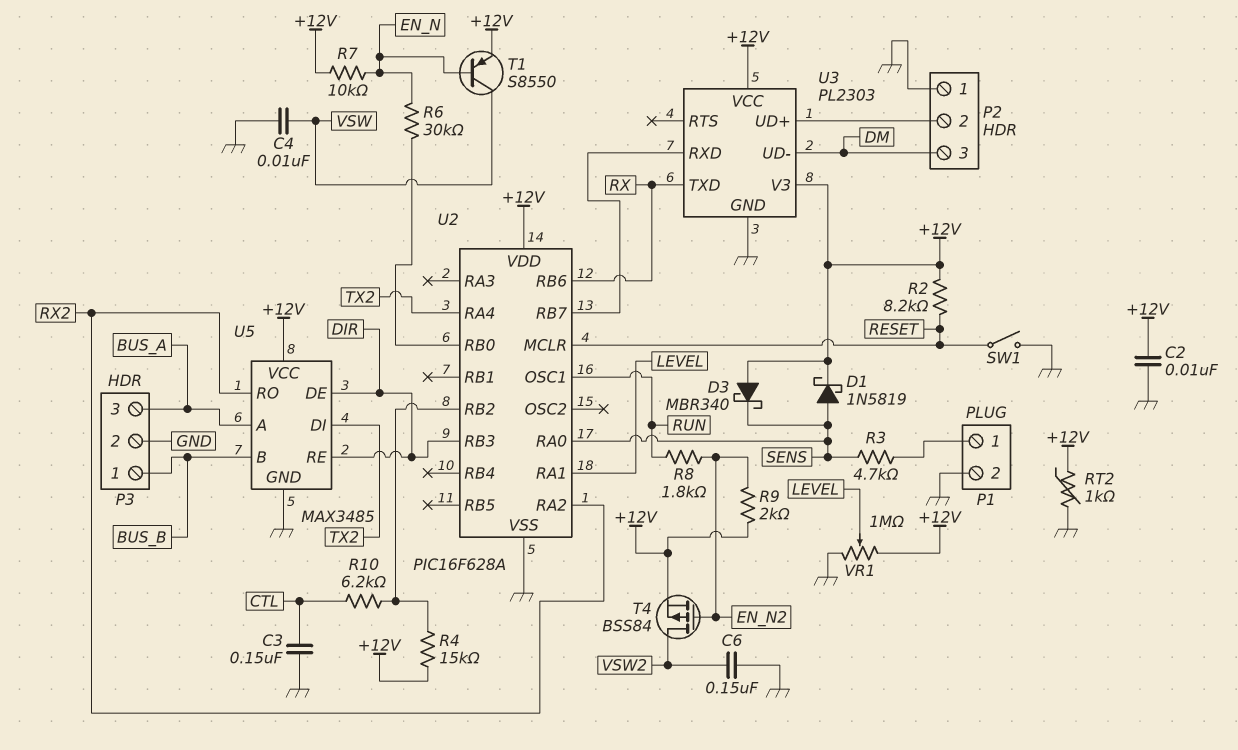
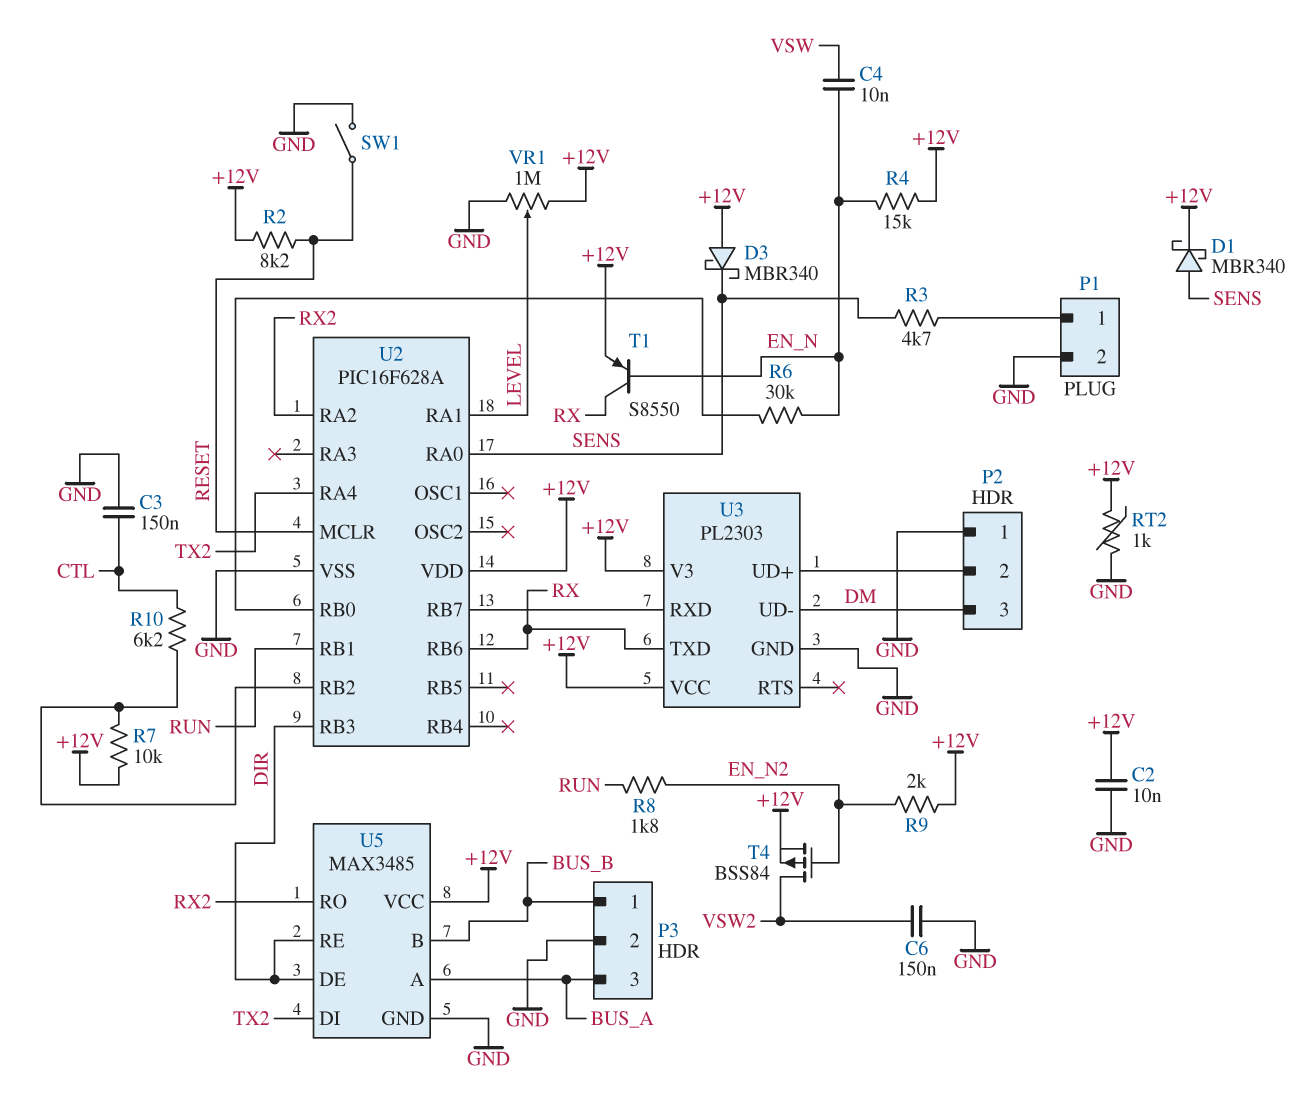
C4: 10nF (GND, VSW) -> 10nF (EN_N, VSW)
D1: schottky 1N5819 (A SENS, K +12V) -> schottky MBR340 (A SENS, K +12V)
R4: 15k (+12V, U2/RB2) -> 15k (+12V, EN_N)
R7: 10k (+12V, EN_N) -> 10k (+12V, U2/RB2)
T1: PNP S8550 (B EN_N, C VSW, E +12V) -> PNP S8550 (B EN_N, C RX, E +12V)
U2 pin OSC1: RUN -> none
U2 pin RB1: none -> RUN

